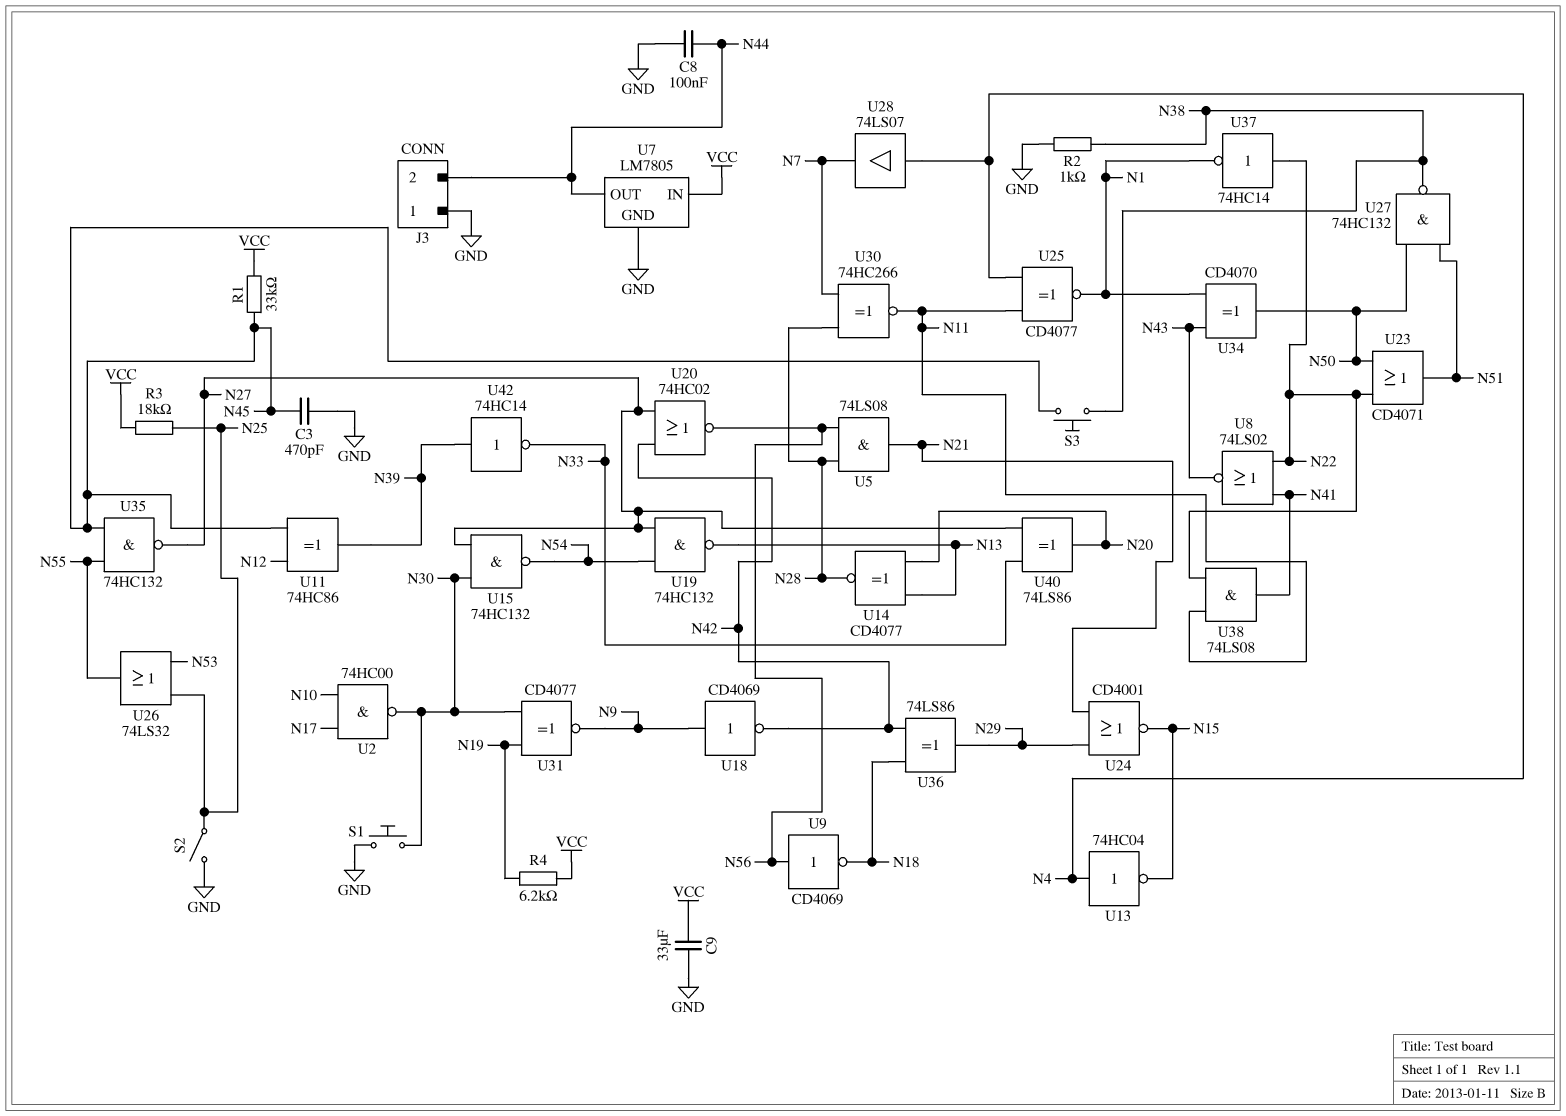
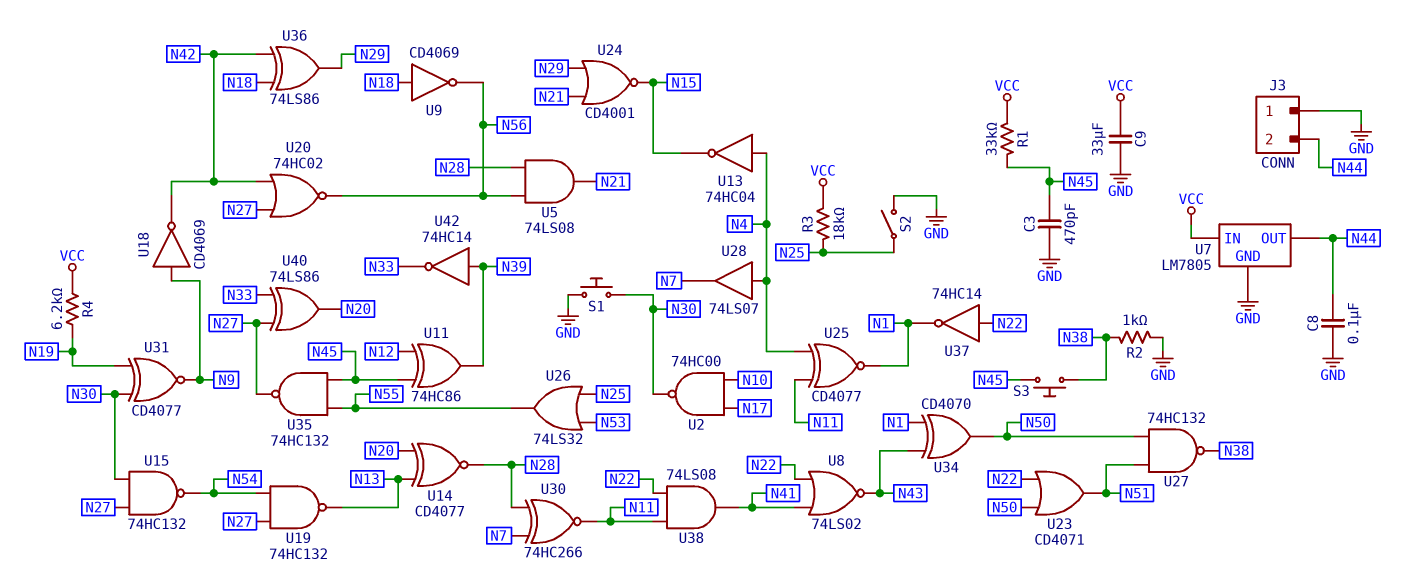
U9: NOT CD4069 (in N56, out N18) -> NOT CD4069 (in N18, out N56)

